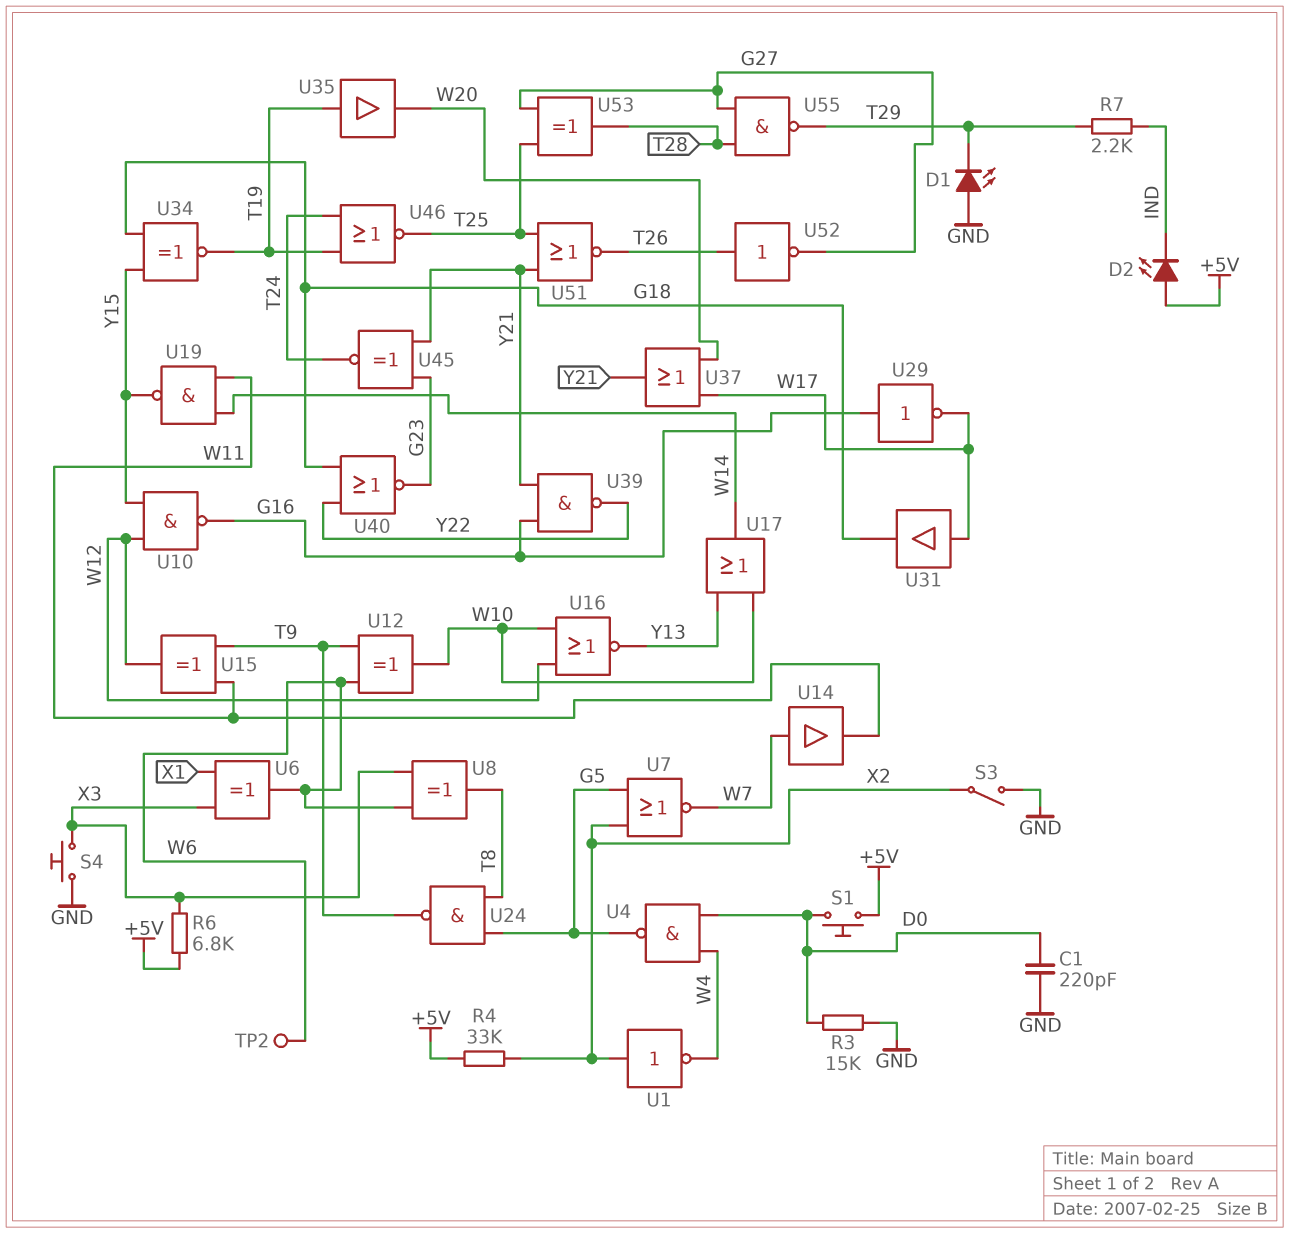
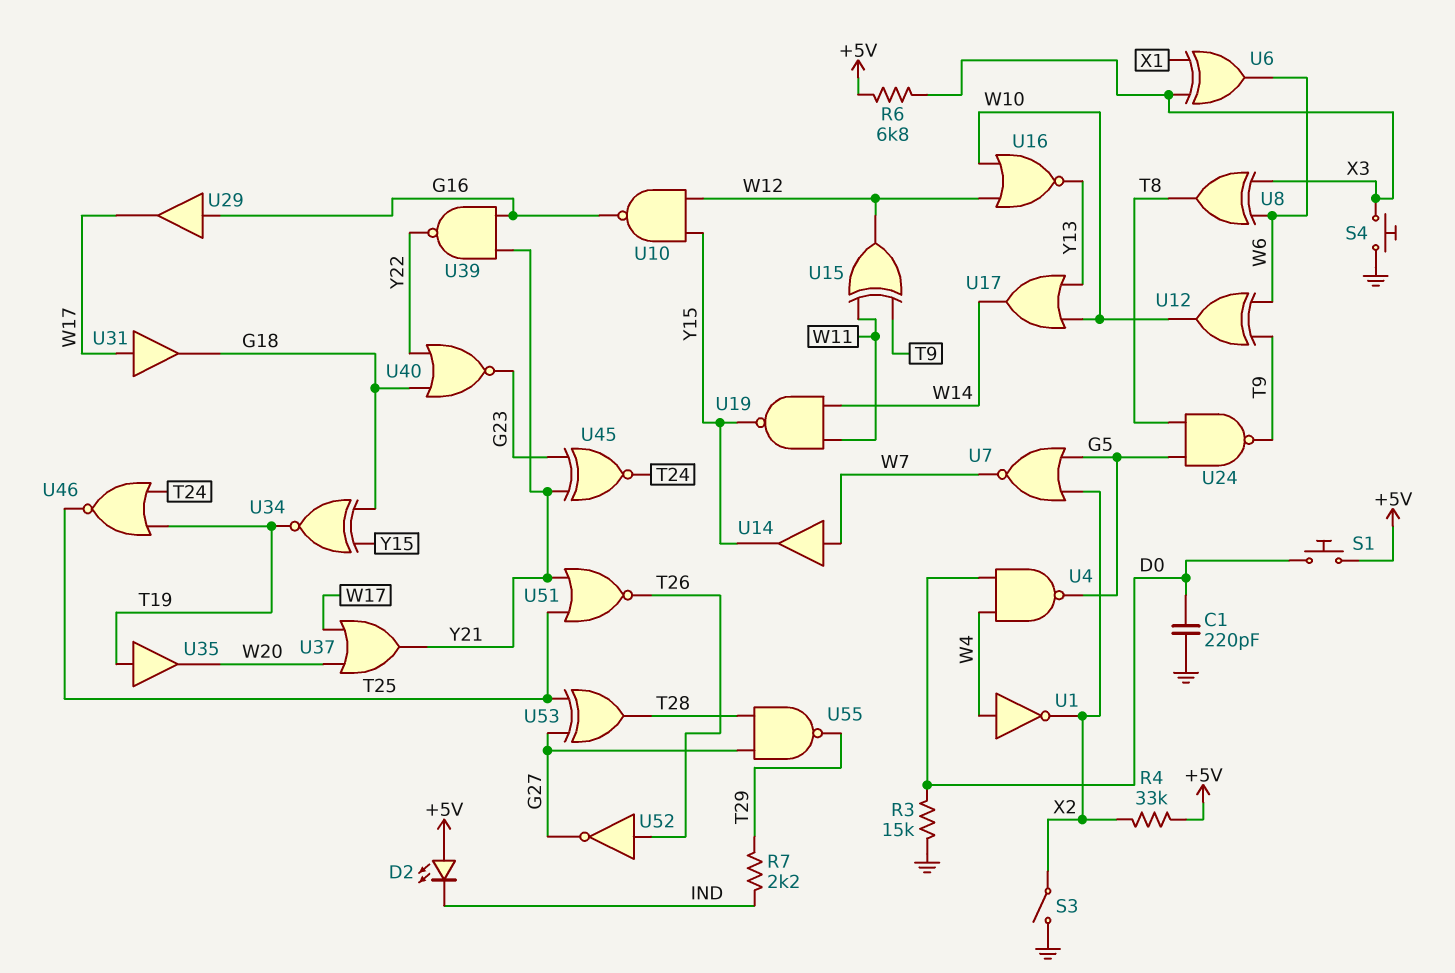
D1: LED (A GND, K T29) -> none
TP2: test point (W6) -> none
U1: NOT (in X2, out W4) -> NOT (in W4, out X2)
U14: buffer (in W7, out W11) -> buffer (in W7, out Y15)
U29: NOT (in G16, out W17) -> buffer (in G16, out W17)

